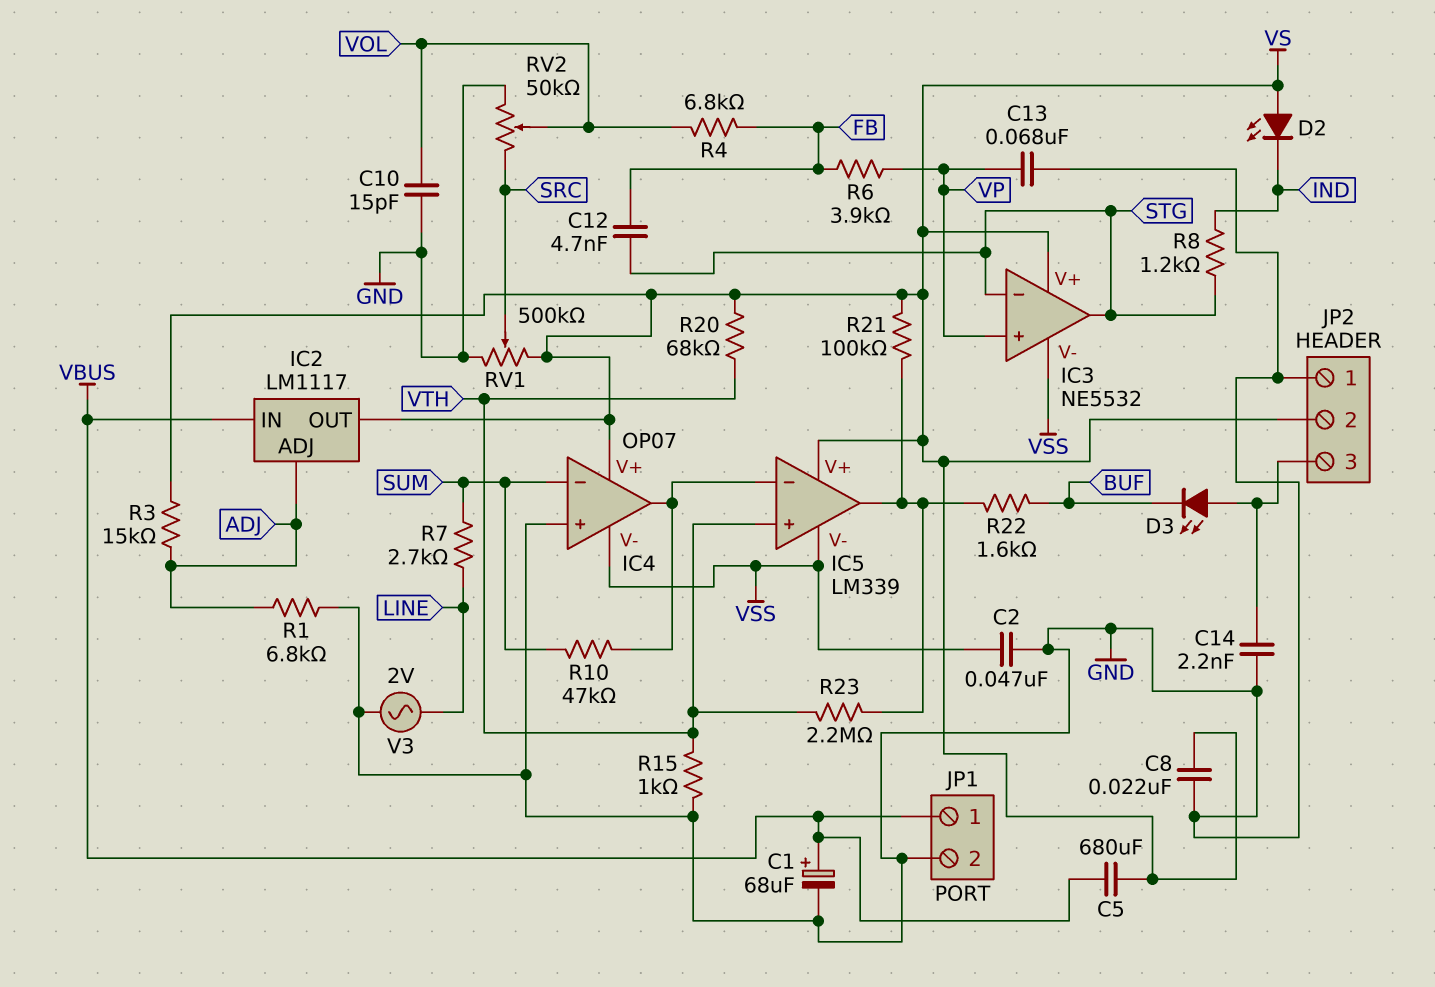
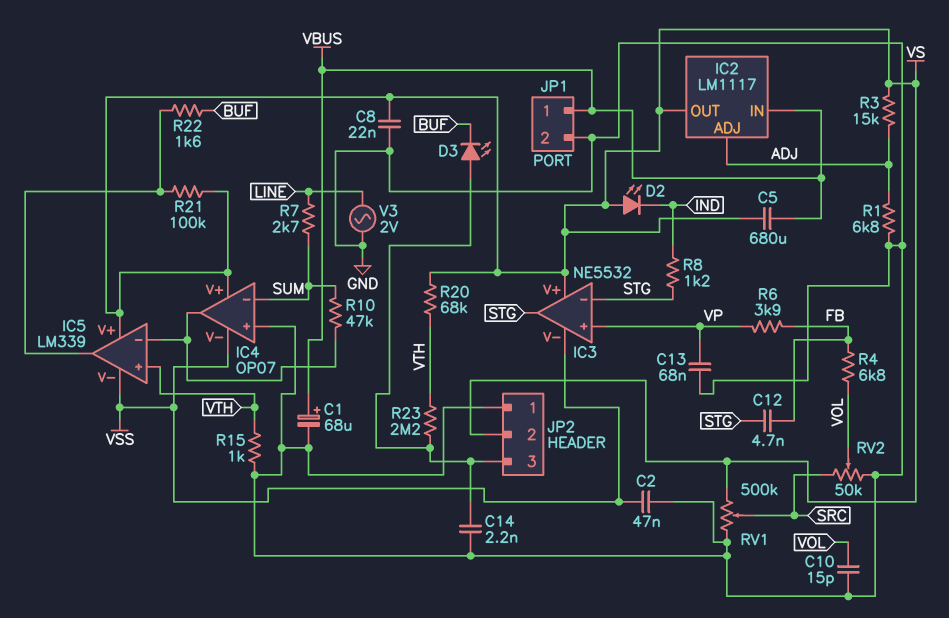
R23: 2.2M (IC5/out, VTH) -> 2.2M (JP2/3, VTH)

